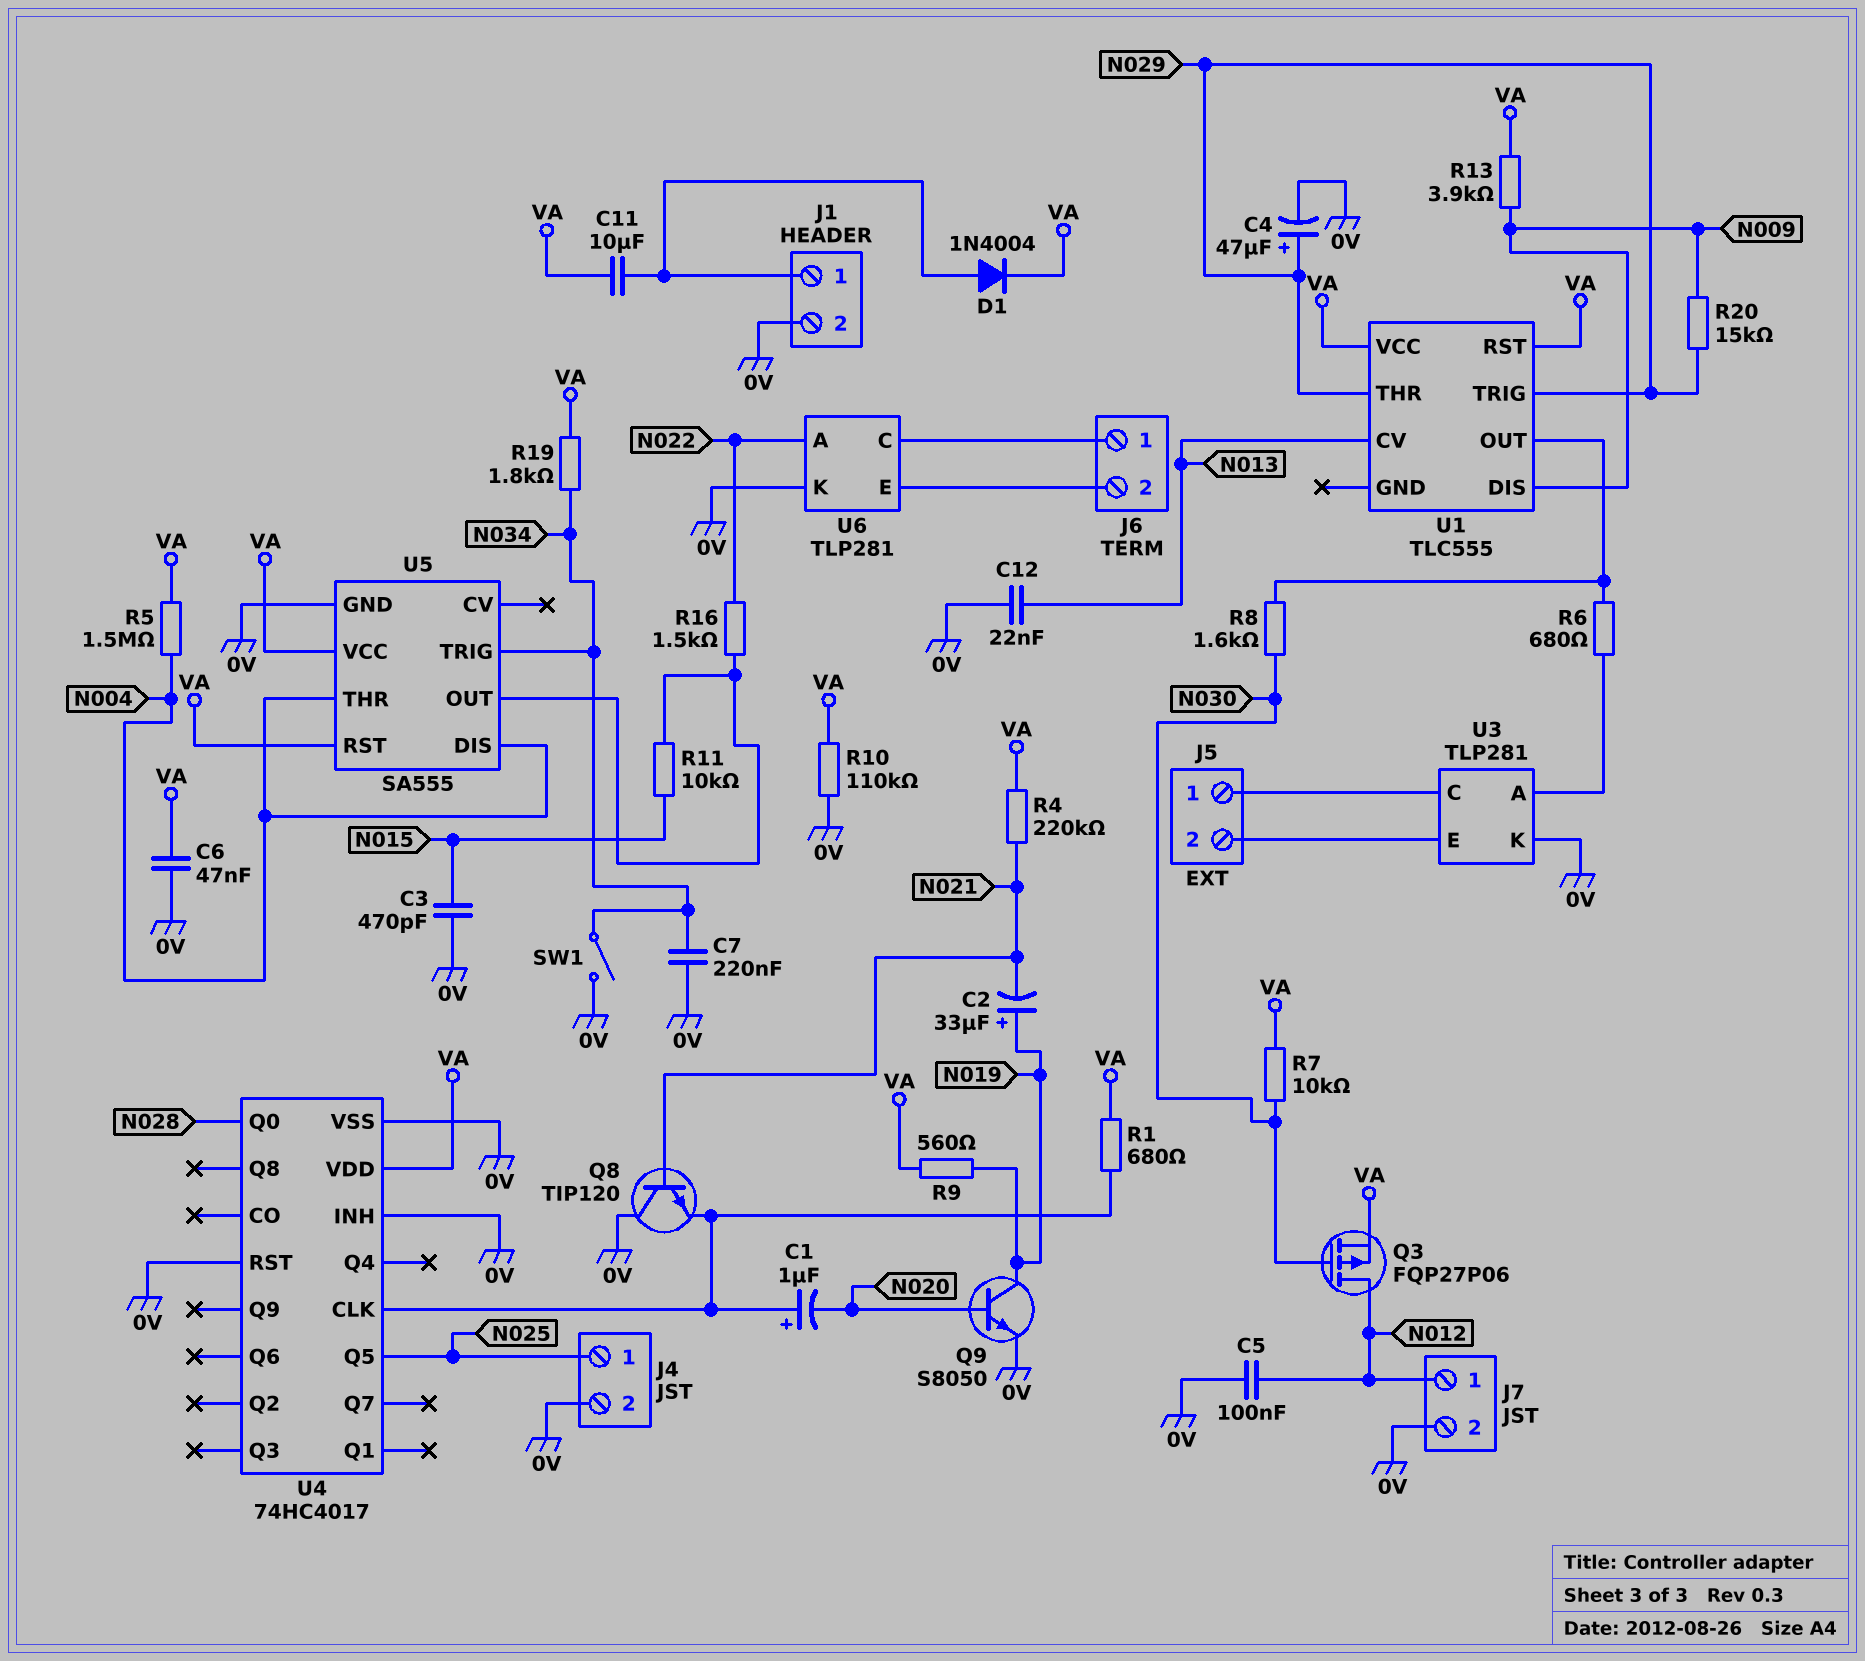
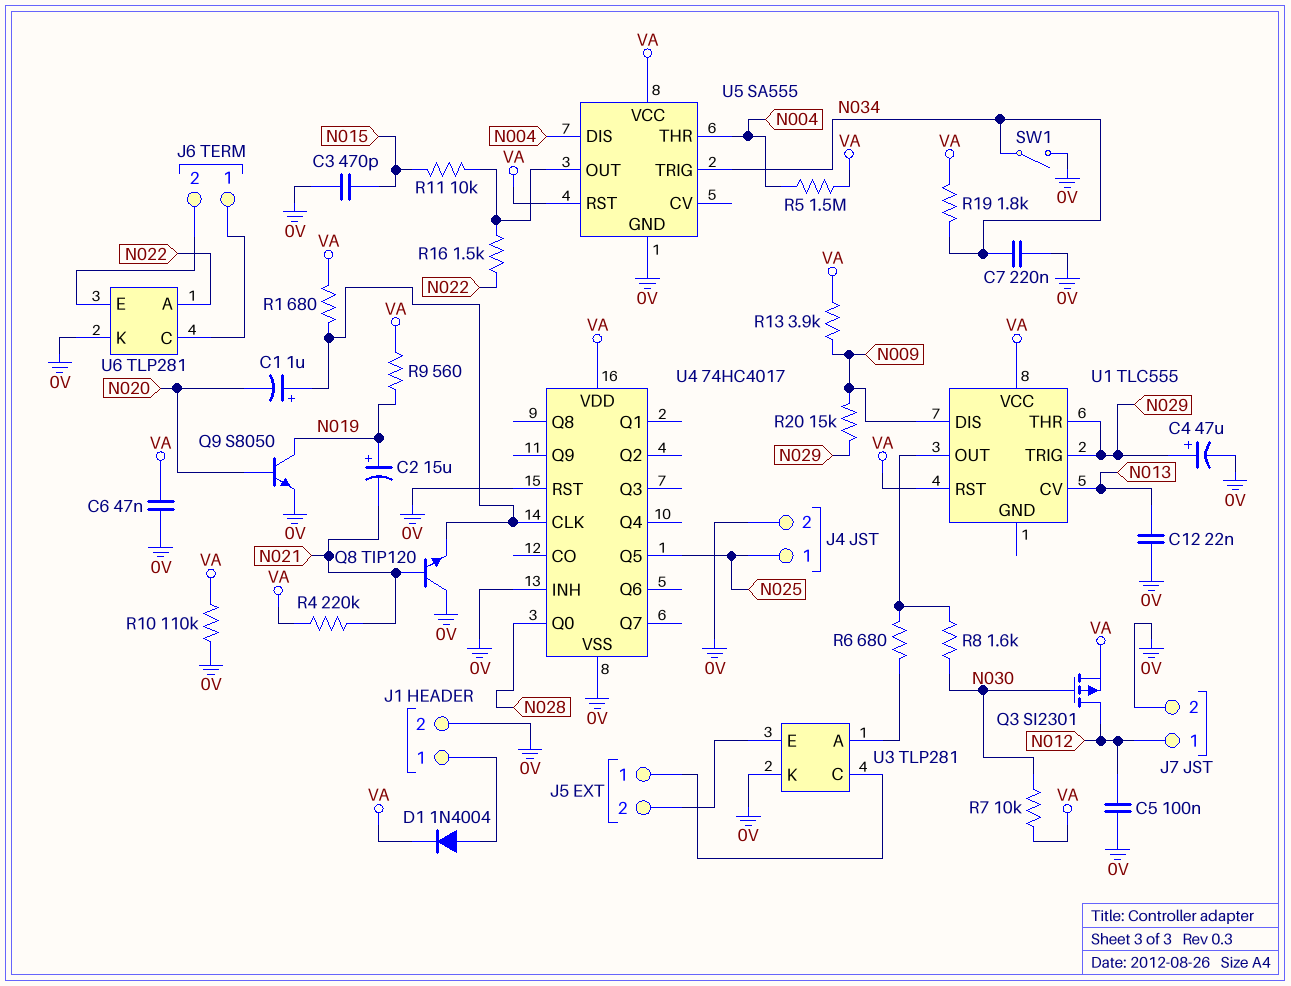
C2: 33uF (plus N019, minus N021) -> 15uF (plus N019, minus N021)
C11: 10uF (J1/1, VA) -> none
Q3: PMOS FQP27P06 (G N030, D N012, S VA) -> PMOS SI2301 (G N030, D N012, S VA)

